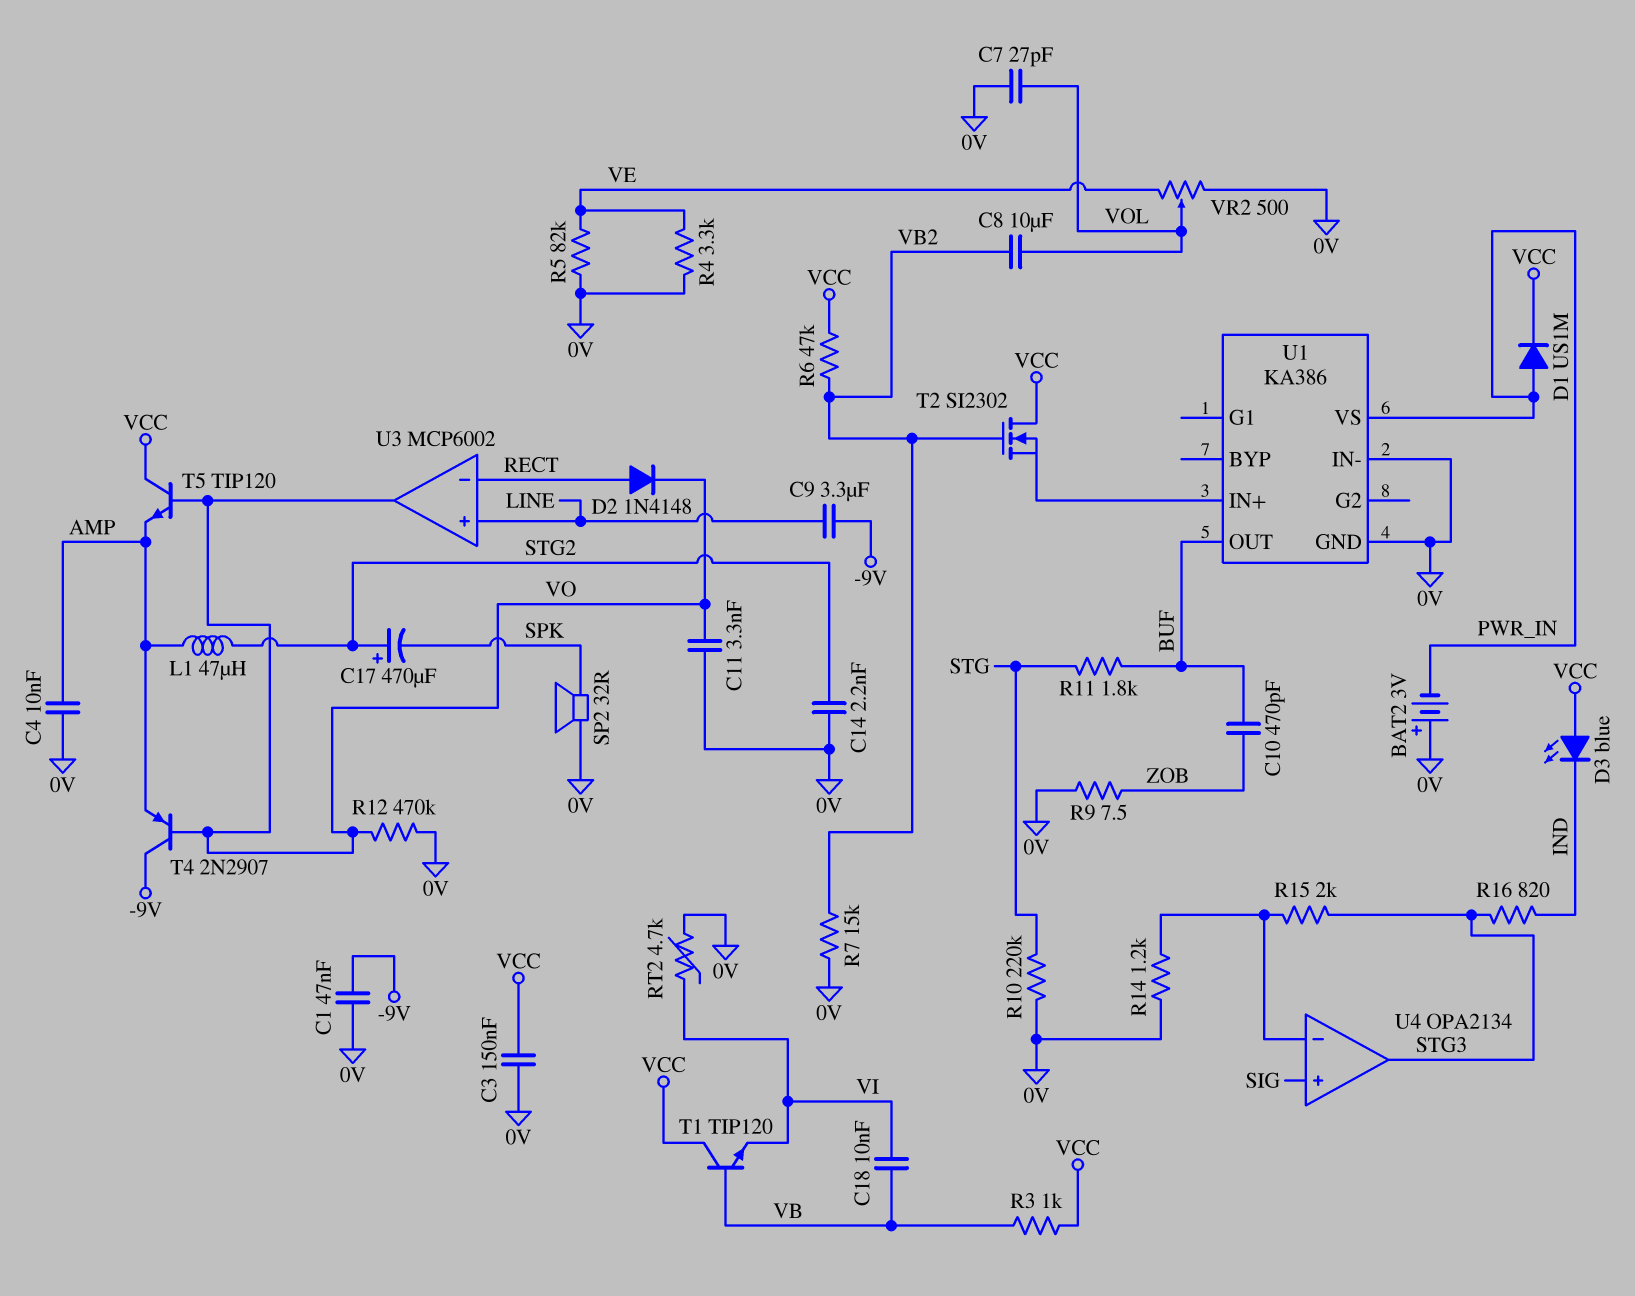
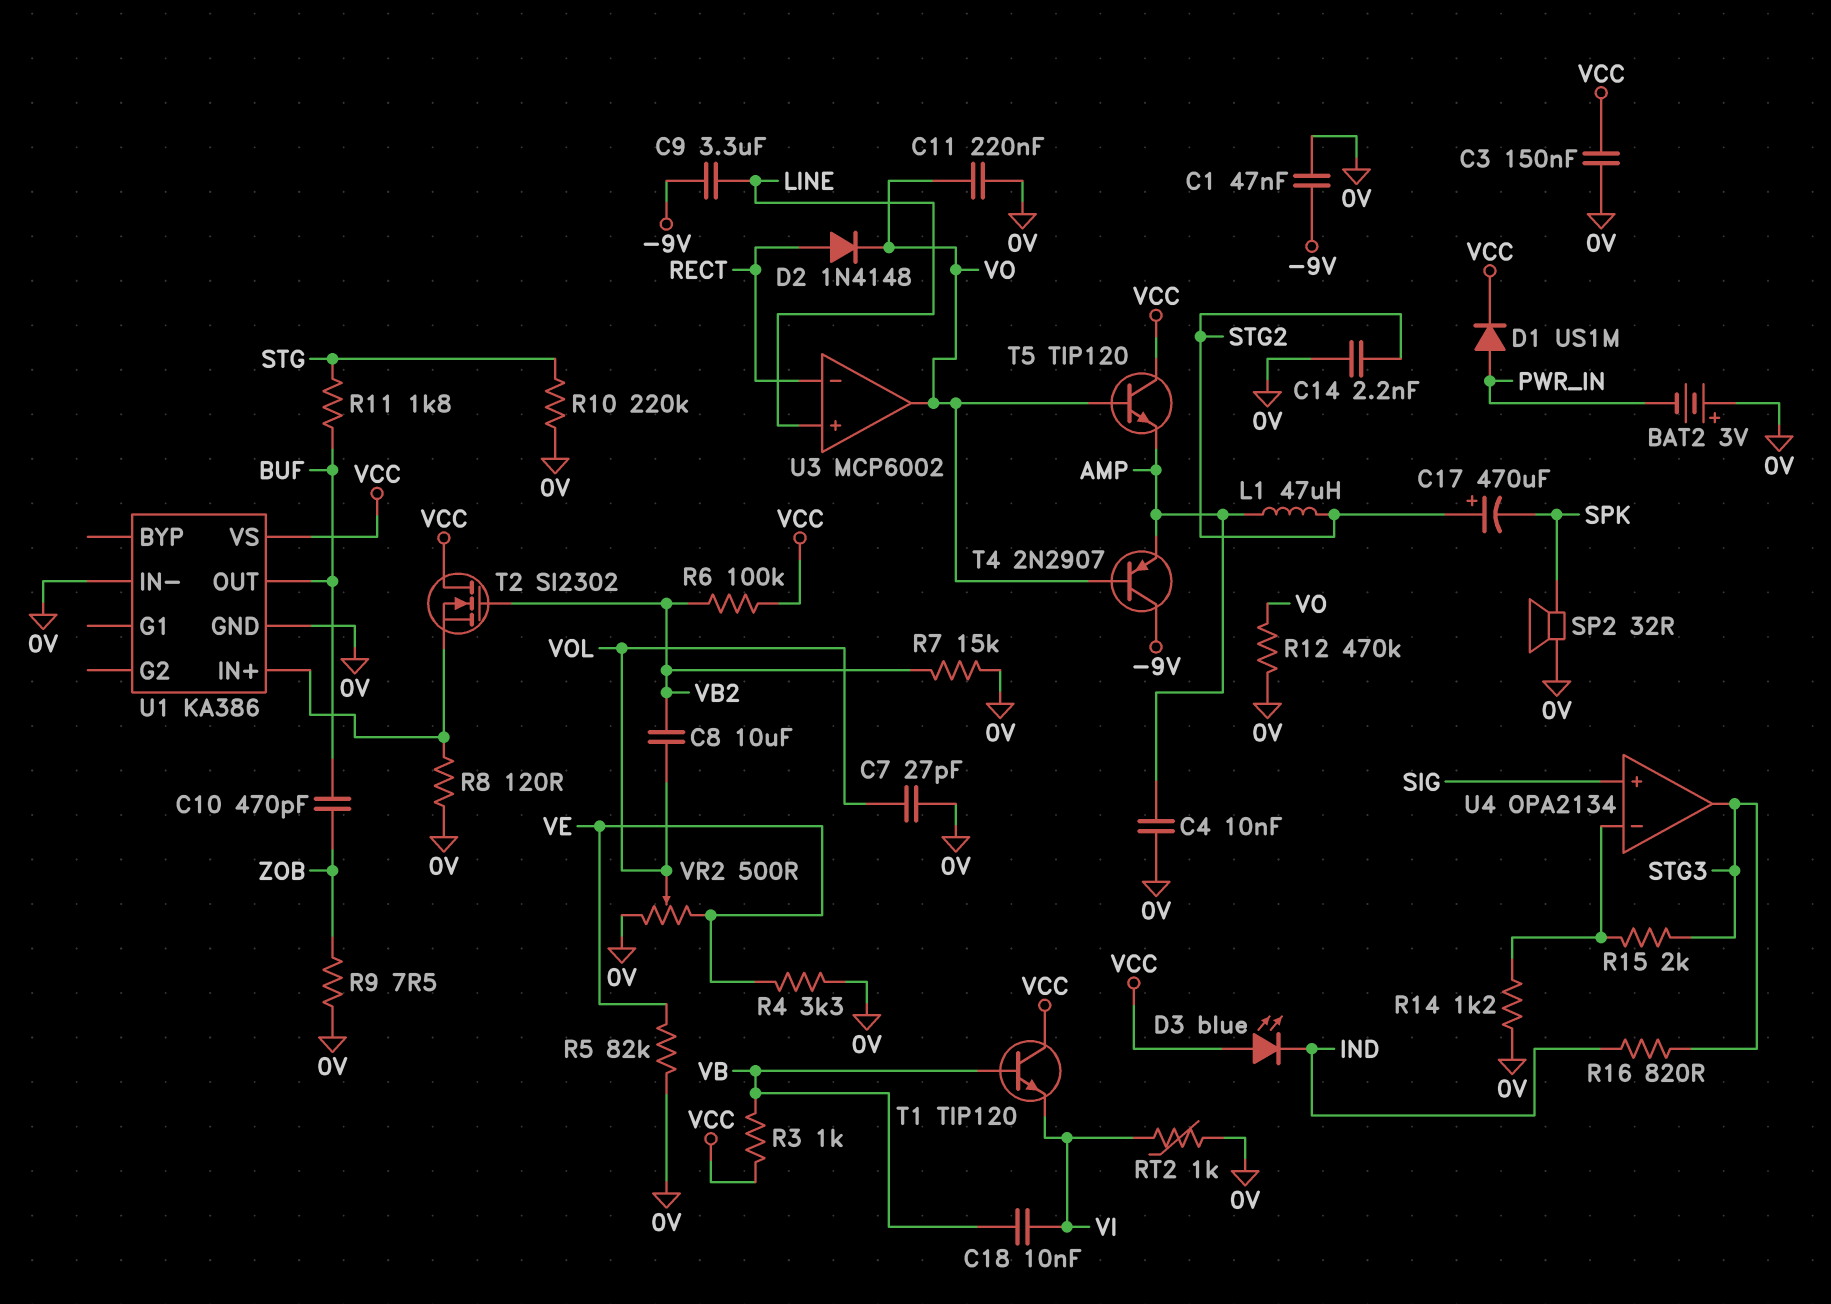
C11: 3.3nF (0V, VO) -> 220nF (0V, VO)
R6: 47k (VB2, VCC) -> 100k (VB2, VCC)
R8: none -> 120 (0V, U1/IN+)
RT2: 4.7k (0V, VI) -> 1k (0V, VI)
U1 pin VS: PWR_IN -> VCC

